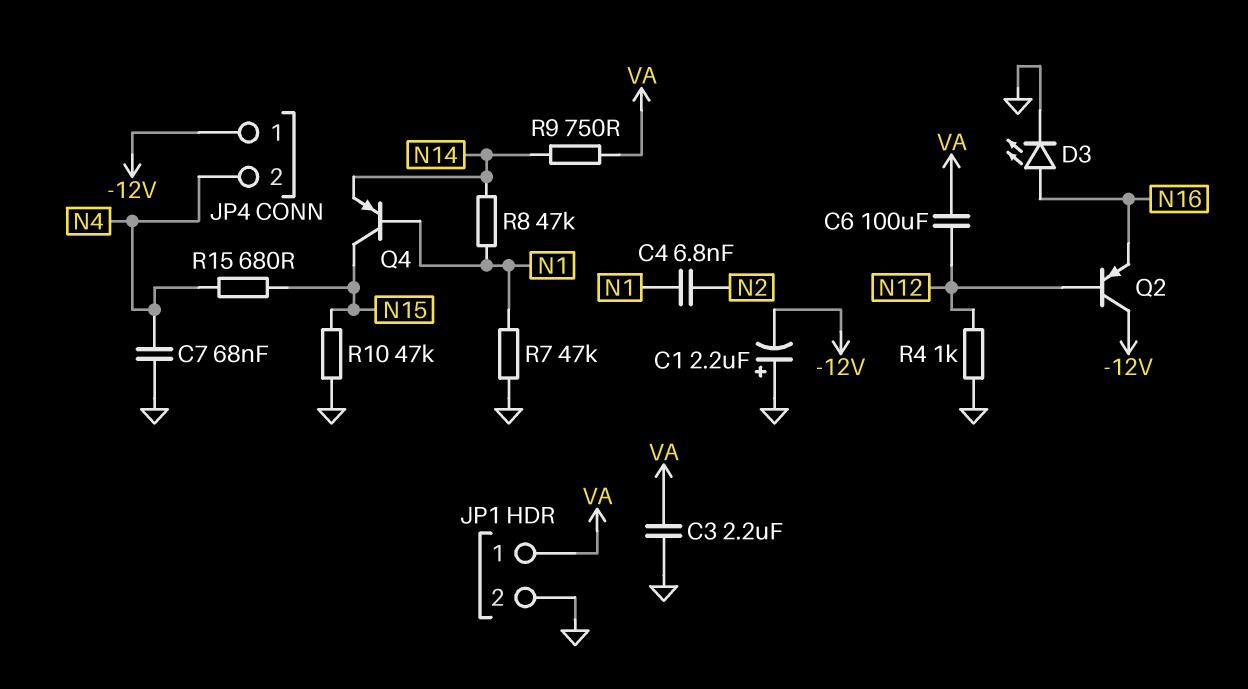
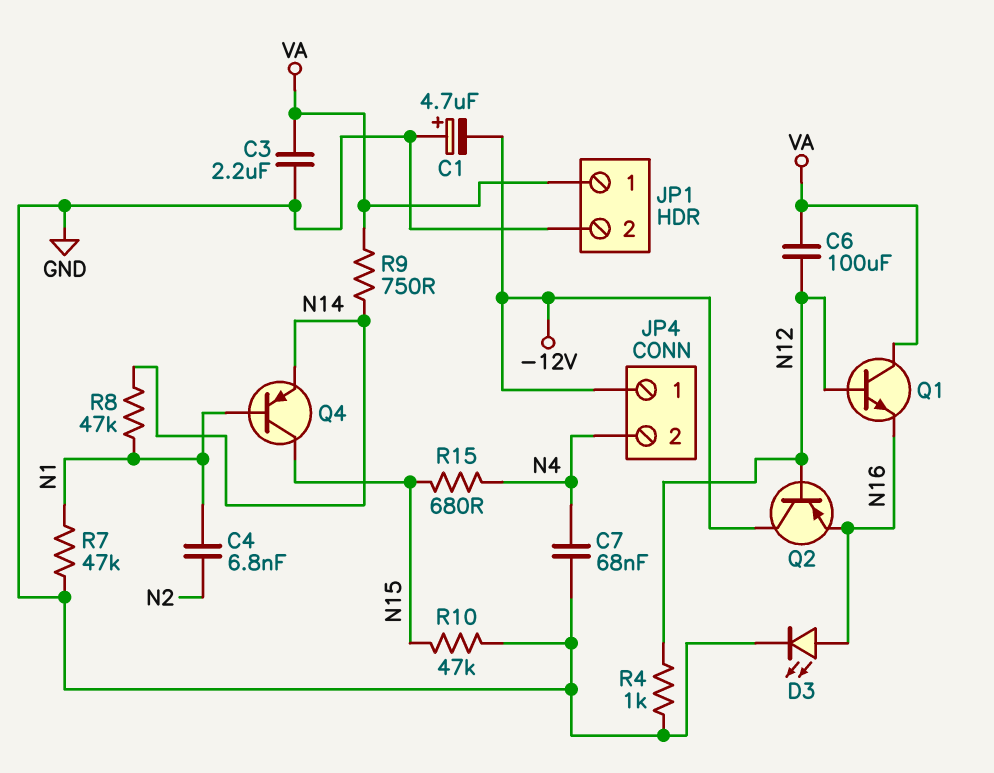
C1: 2.2uF (plus GND, minus -12V) -> 4.7uF (plus GND, minus -12V)
Q1: none -> NPN (B N12, C VA, E N16)

